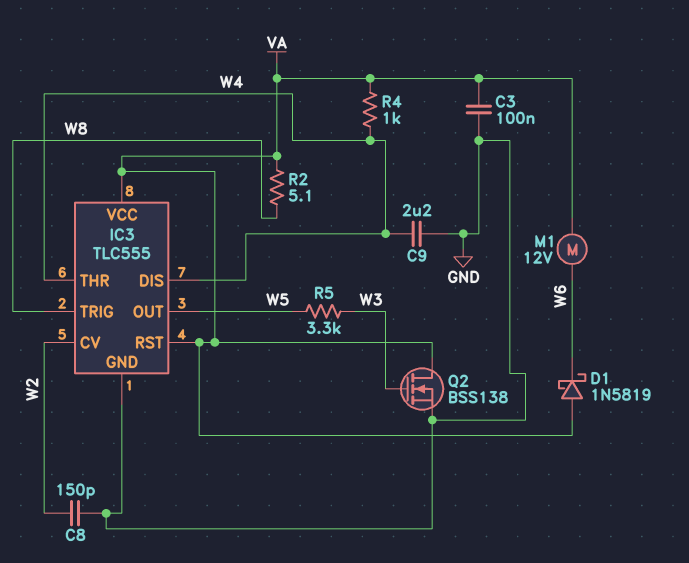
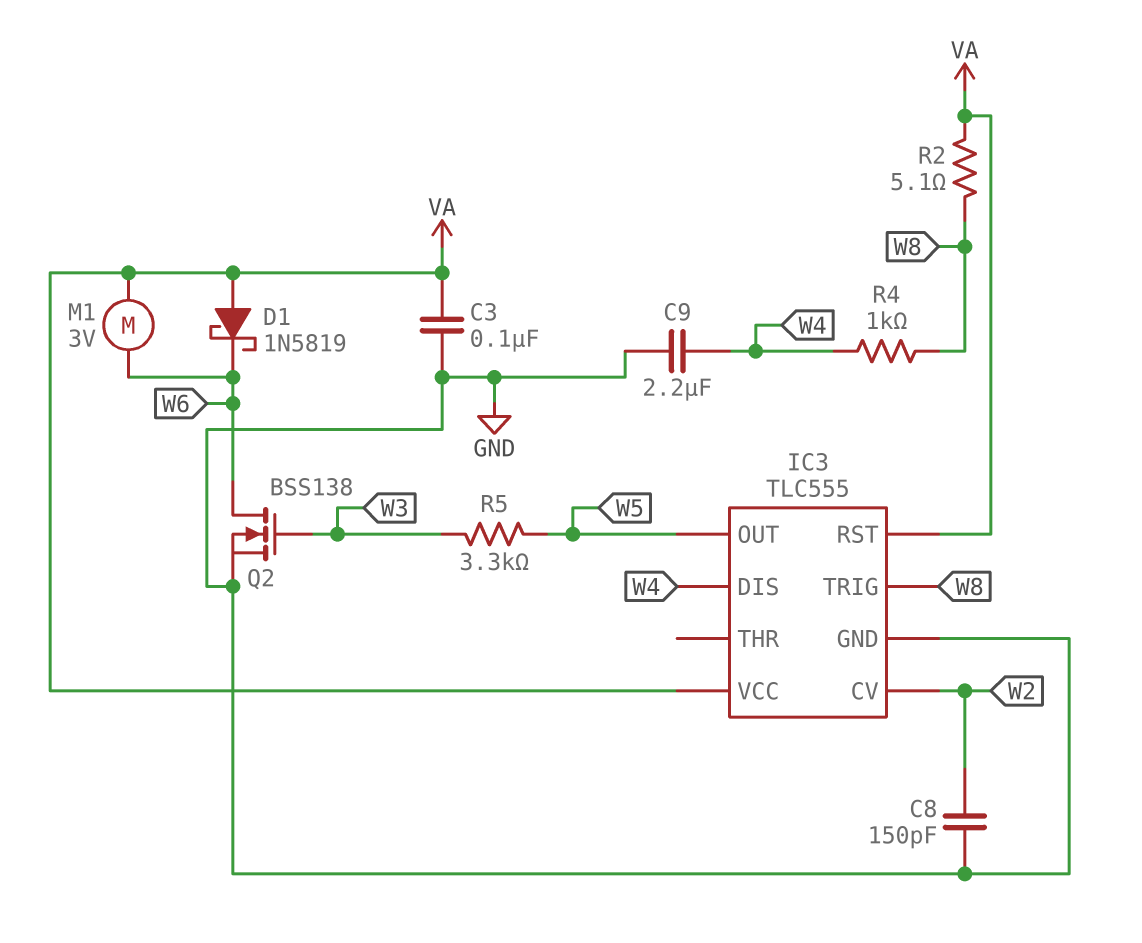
IC3 pin THR: W4 -> none
M1: motor 12V (VA, W6) -> motor 3V (VA, W6)
Q2: NMOS BSS138 (G W3, D VA, S GND) -> NMOS BSS138 (G W3, D W6, S GND)
R4: 1k (VA, W4) -> 1k (W4, W8)

